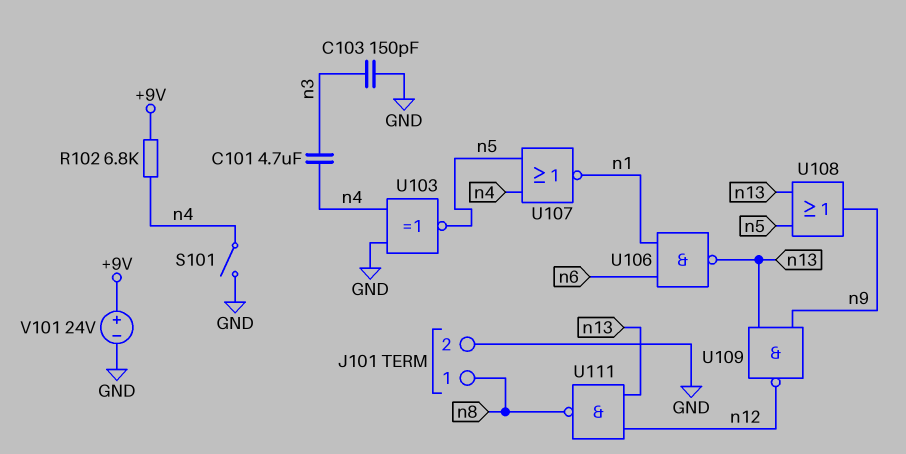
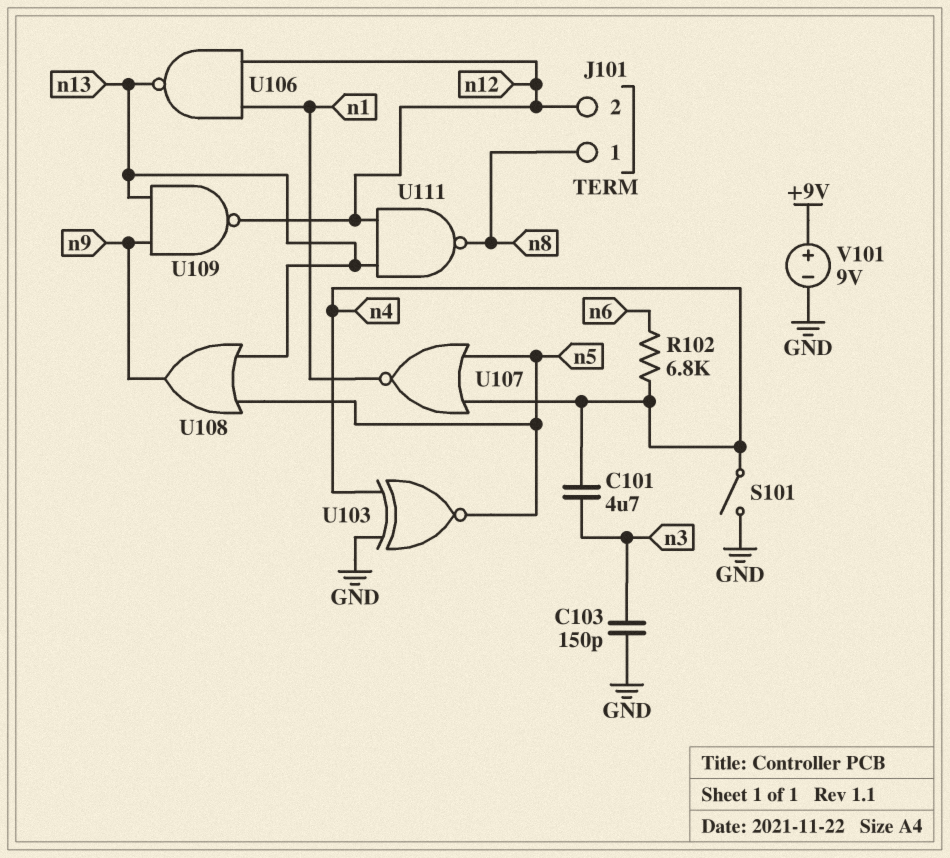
J101 pin 2: GND -> n12
R102: 6.8k (+9V, n4) -> 6.8k (n4, n6)
U106: NAND (in n1, in n6, out n13) -> NAND (in n1, in n12, out n13)
V101: 24V (plus +9V, minus GND) -> 9V (plus +9V, minus GND)

